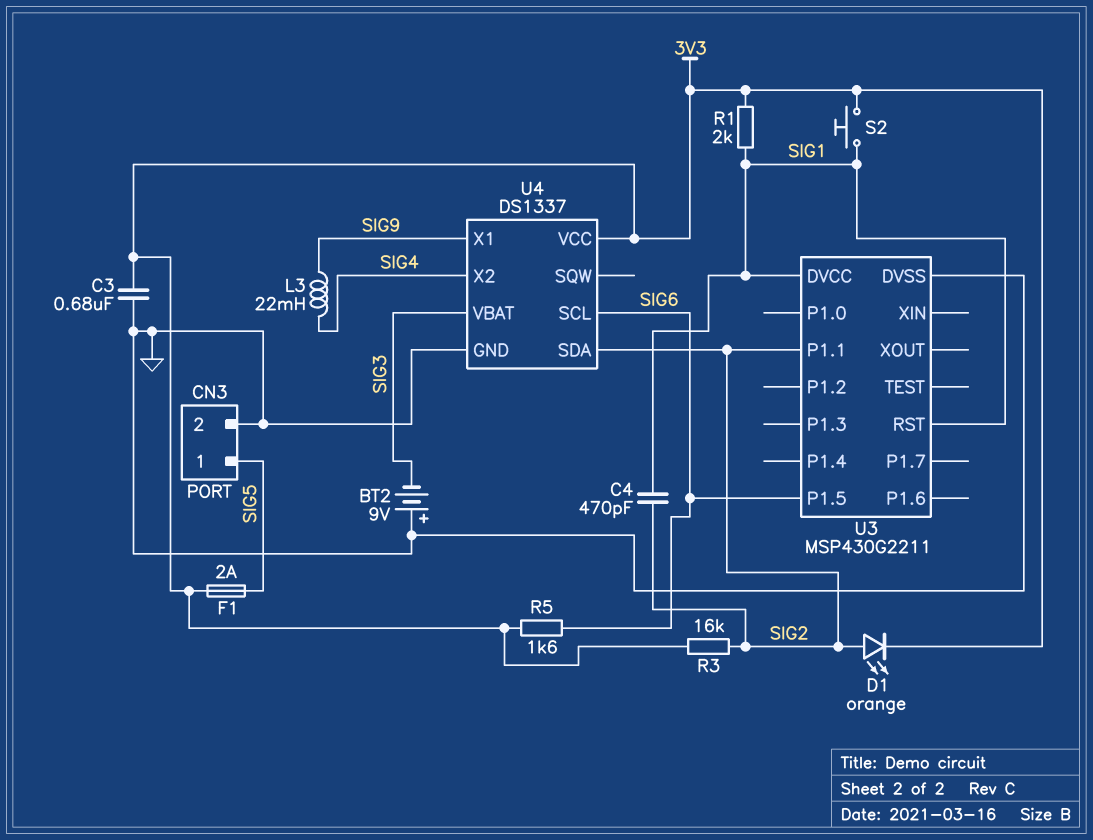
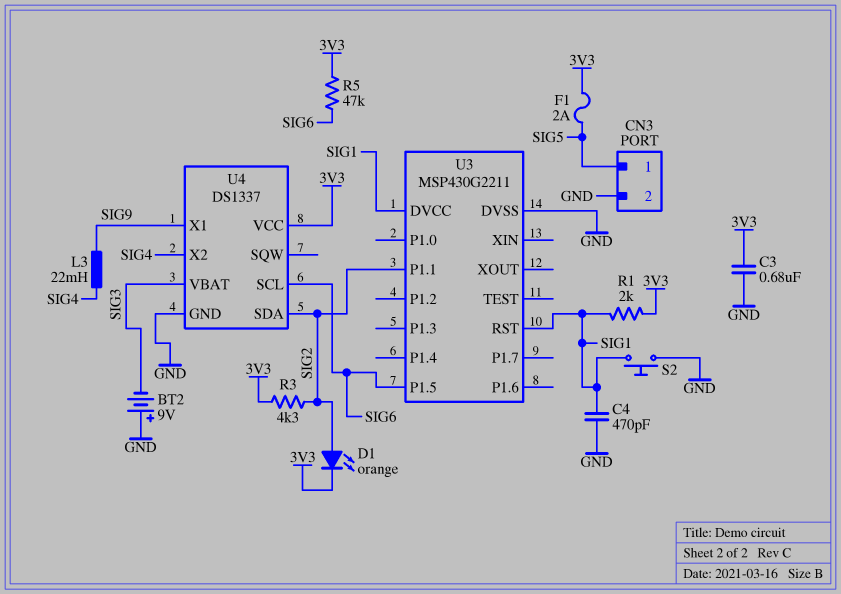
C4: 470pF (SIG1, SIG2) -> 470pF (GND, SIG1)
R3: 16k (3V3, SIG2) -> 4.3k (3V3, SIG2)
R5: 1.6k (3V3, SIG6) -> 47k (3V3, SIG6)
S2: button (3V3, SIG1) -> button (GND, SIG1)

